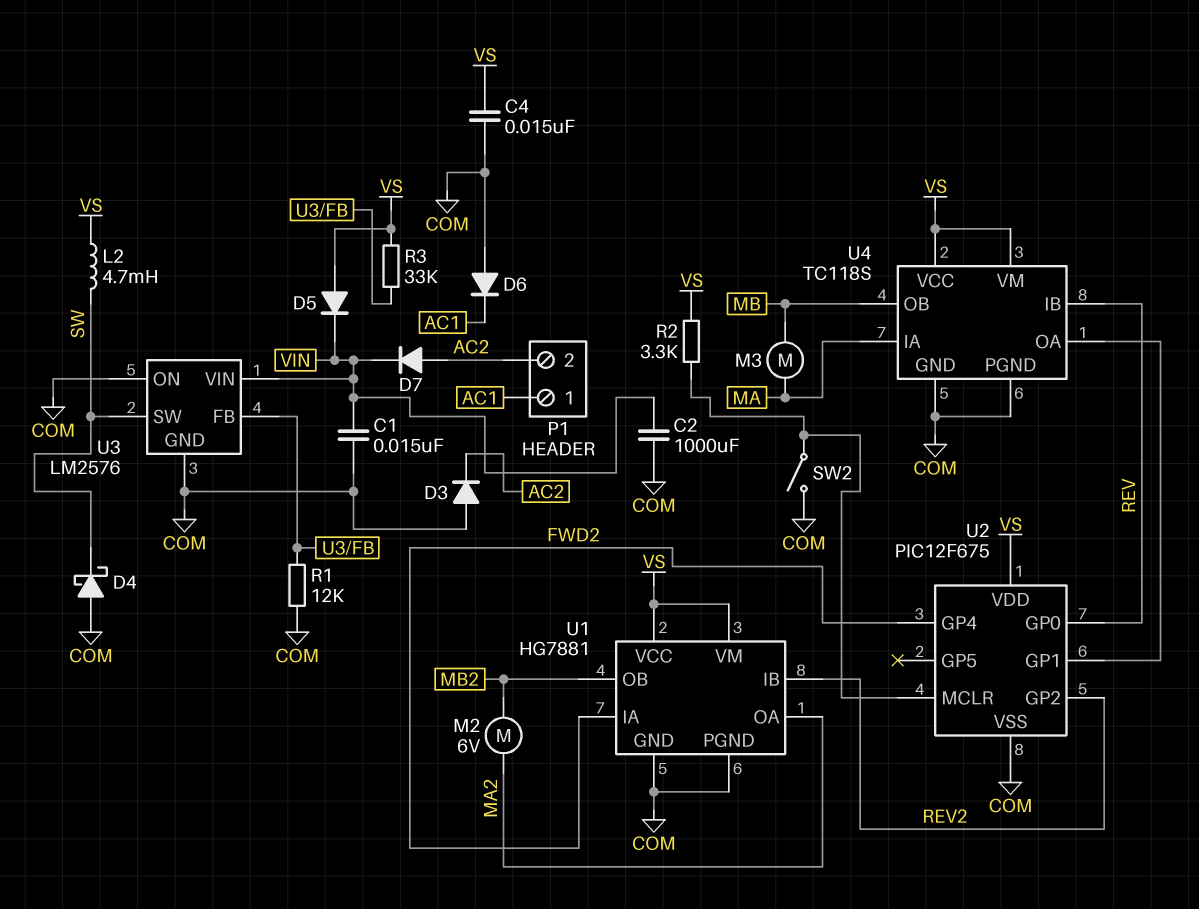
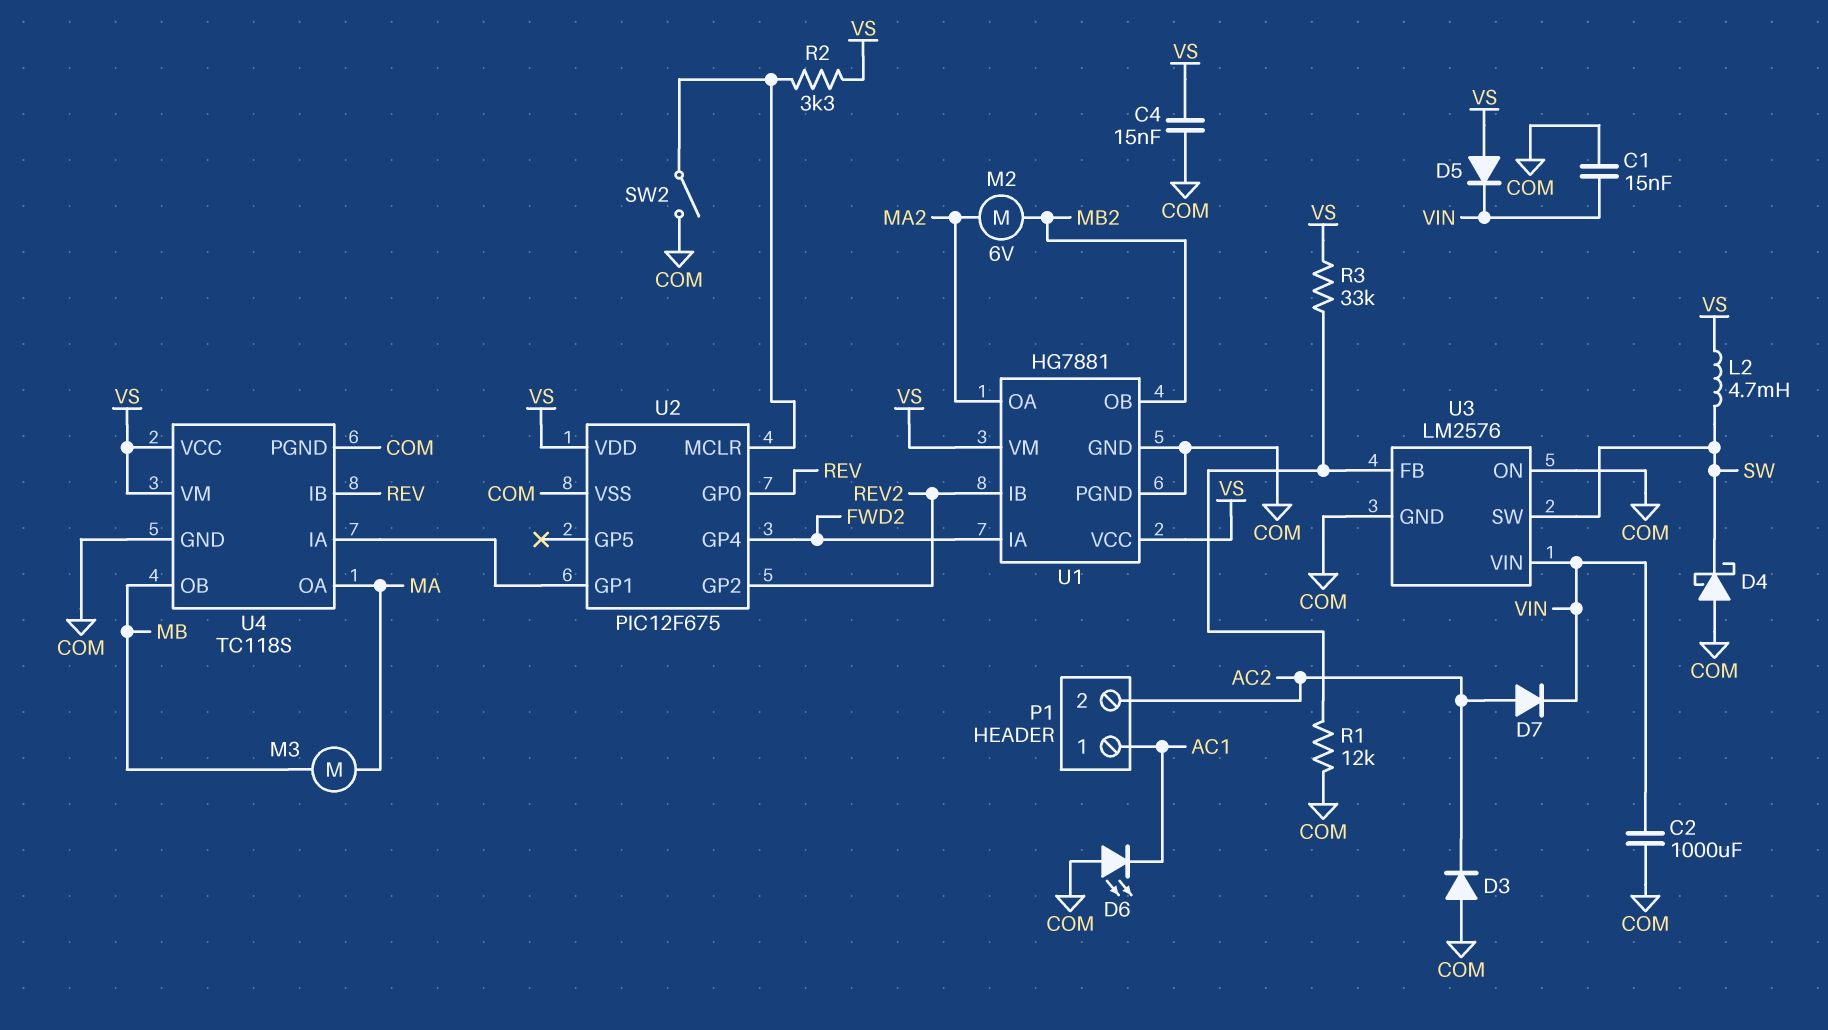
D6: diode (A COM, K AC1) -> LED (A COM, K AC1)
U4 pin IA: MA -> U2/GP1
U4 pin OA: U2/GP1 -> MA

